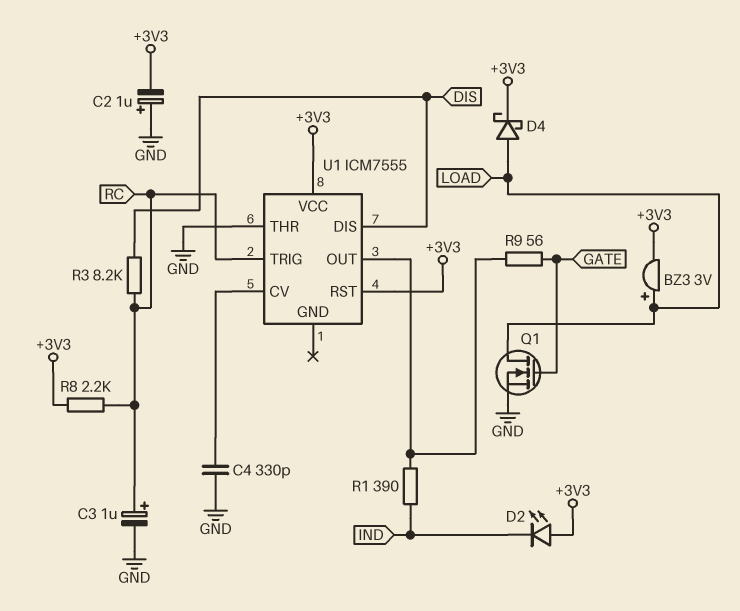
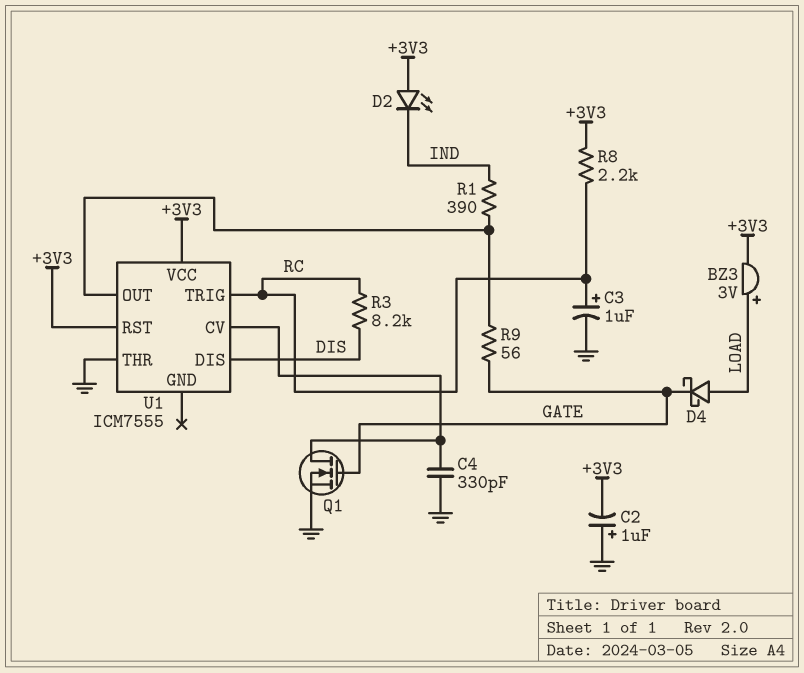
D4: schottky (A LOAD, K +3V3) -> schottky (A LOAD, K GATE)
Q1: NMOS (G GATE, D LOAD, S GND) -> NMOS (G GATE, D U1/CV, S GND)

